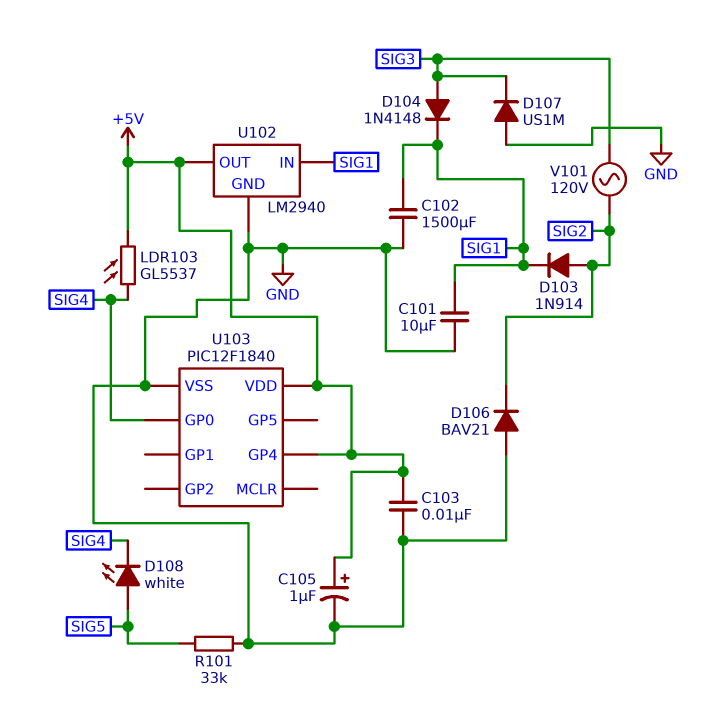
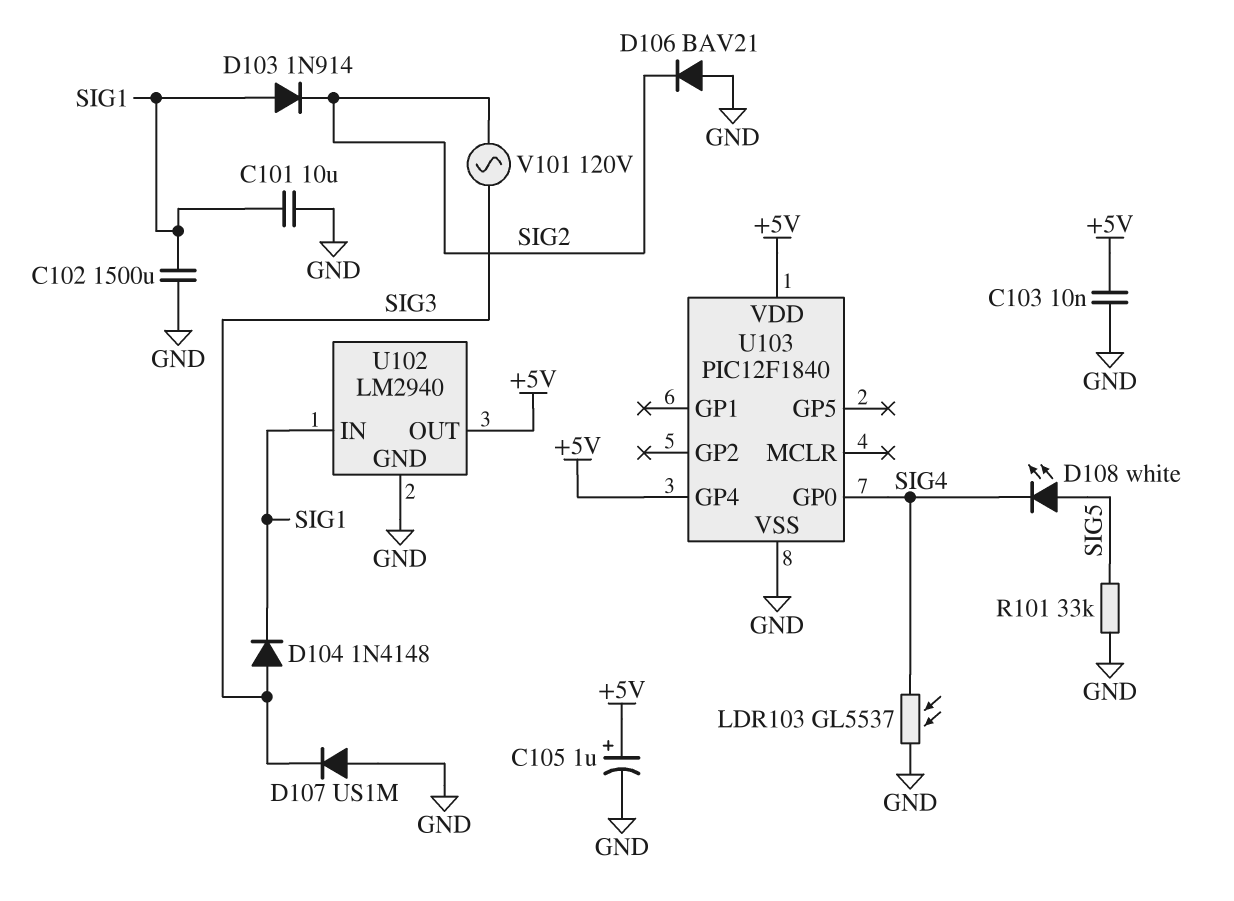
D103: diode 1N914 (A SIG2, K SIG1) -> diode 1N914 (A SIG1, K SIG2)
LDR103: GL5537 (+5V, SIG4) -> GL5537 (GND, SIG4)

